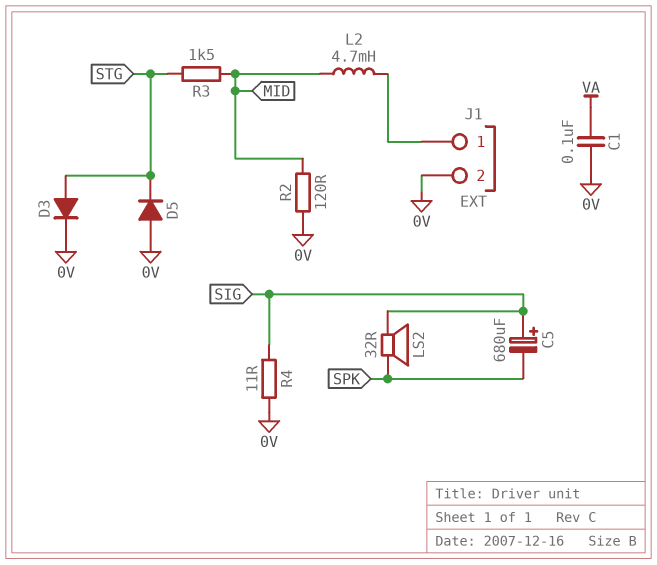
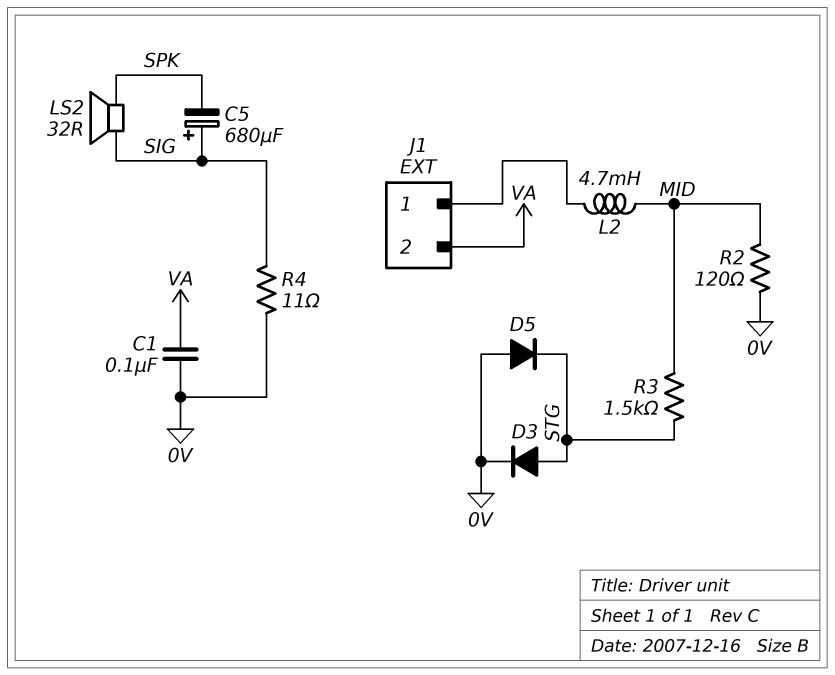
J1 pin 2: 0V -> VA

